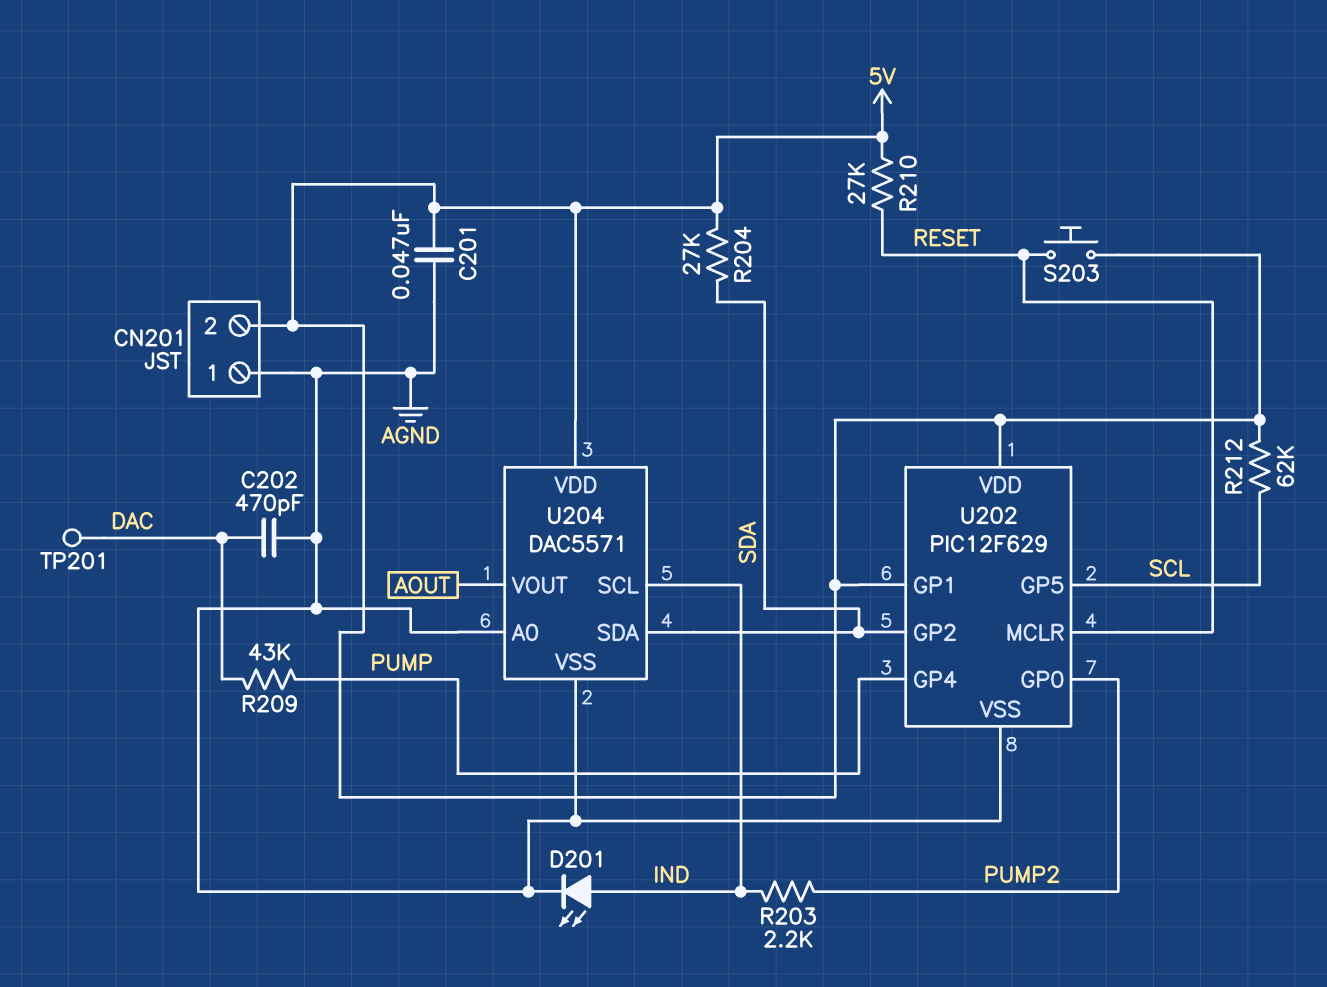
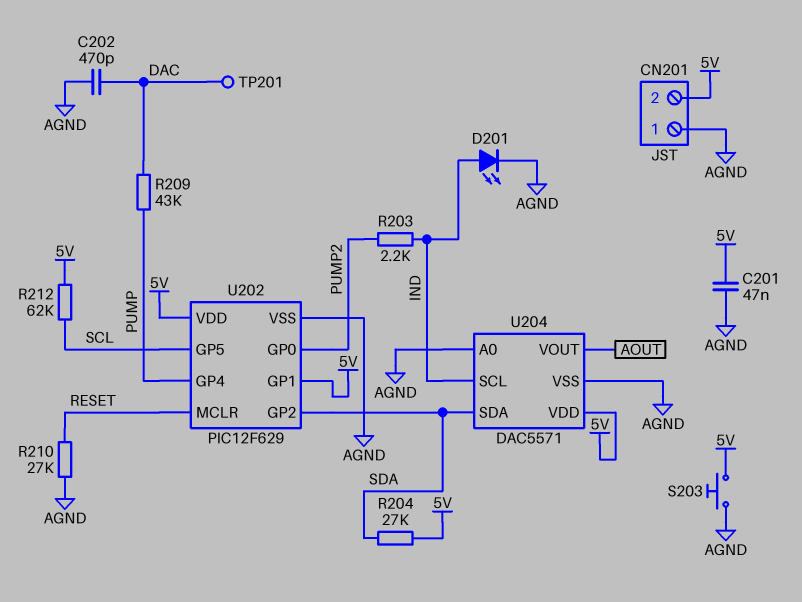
R210: 27k (5V, RESET) -> 27k (AGND, RESET)
S203: button (5V, RESET) -> button (5V, AGND)

